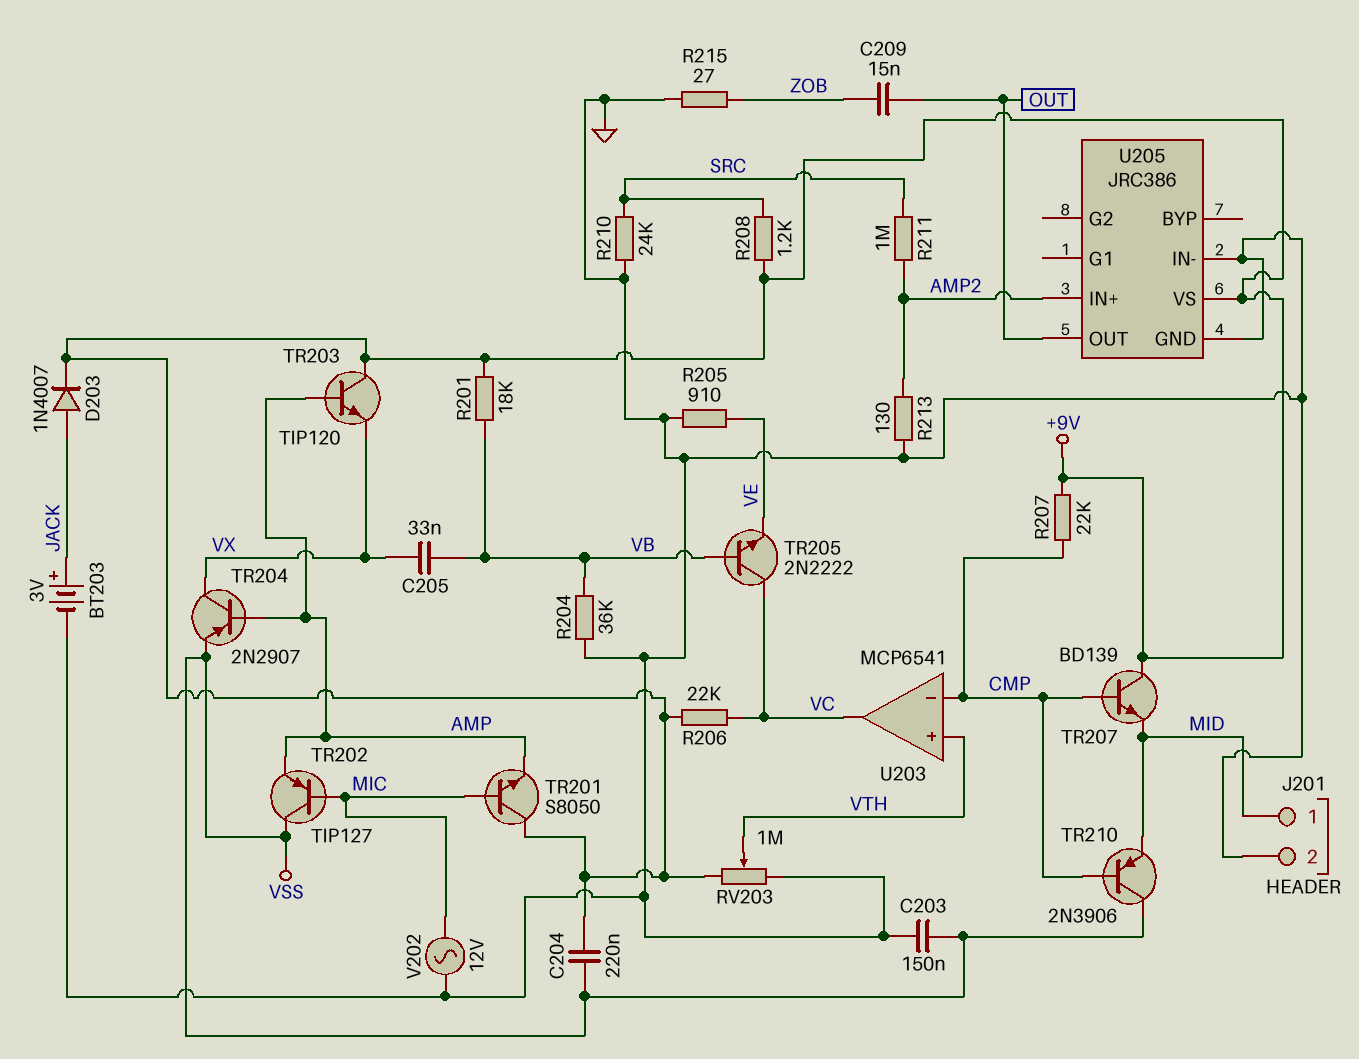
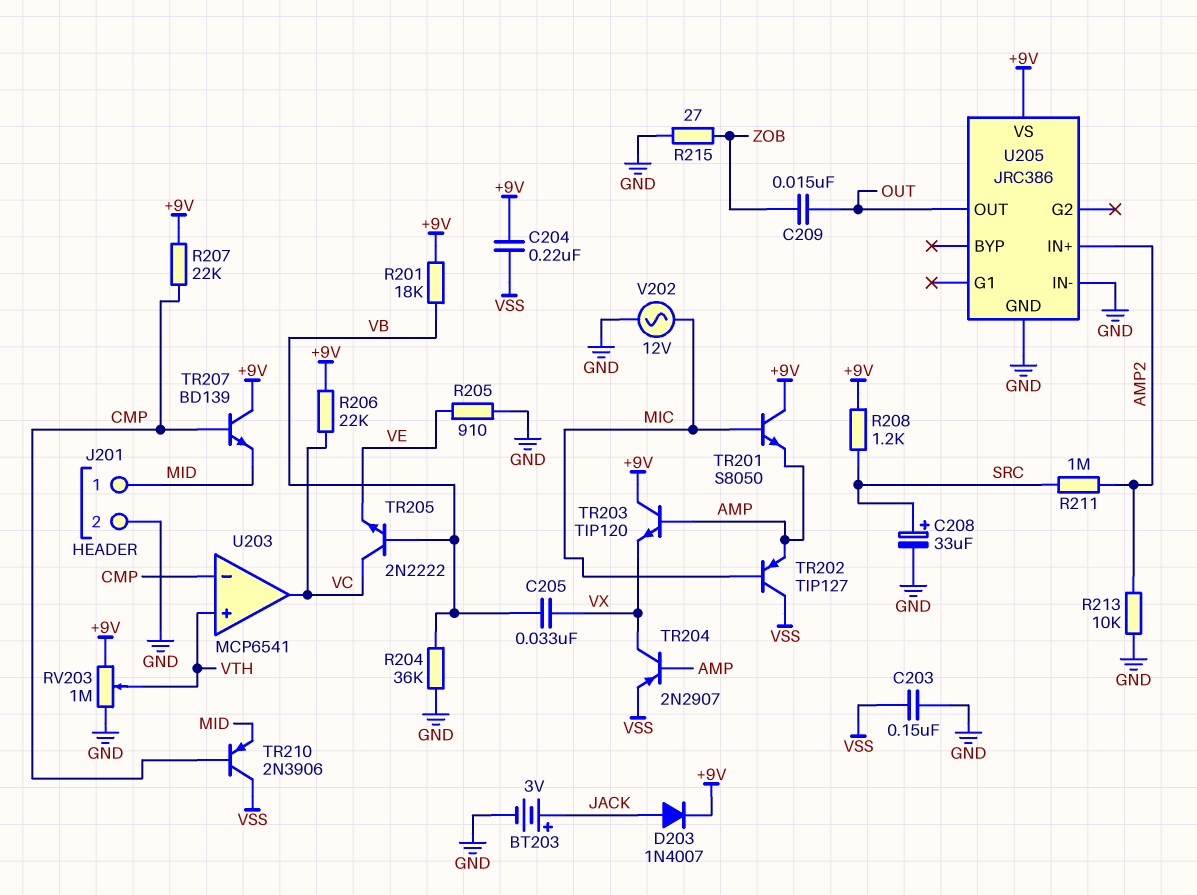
C208: none -> 33uF (plus SRC, minus GND)
R210: 24k (GND, SRC) -> none
R213: 130 (AMP2, GND) -> 10k (AMP2, GND)

